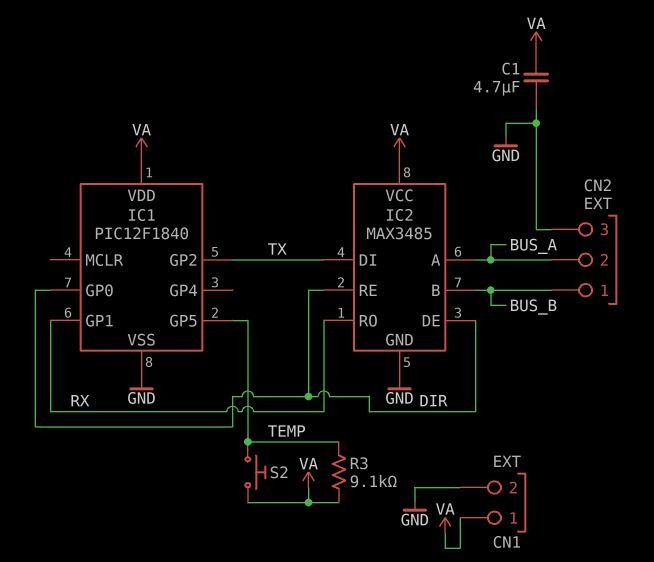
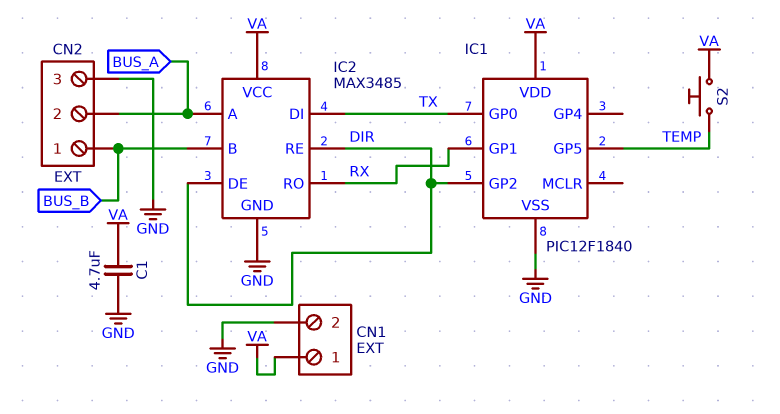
IC1 pin GP0: DIR -> TX
IC1 pin GP2: TX -> DIR
R3: 9.1k (TEMP, VA) -> none

